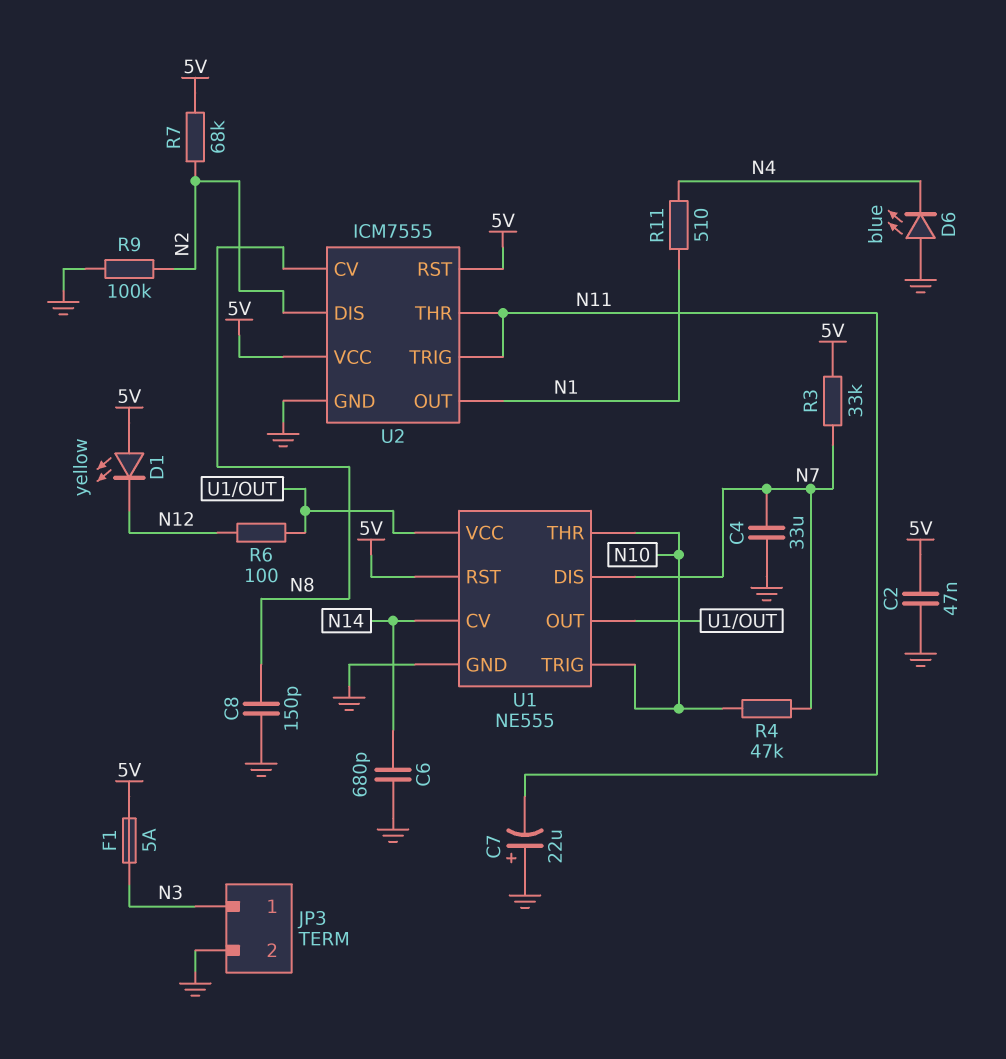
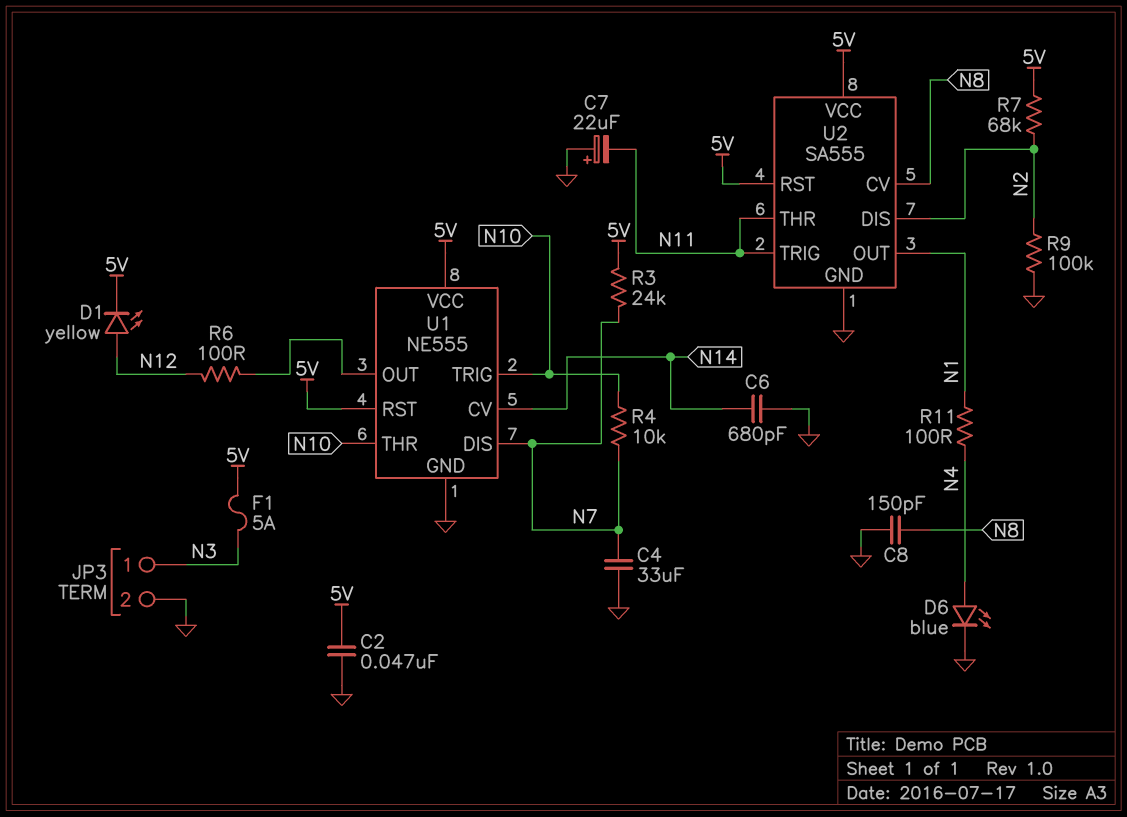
D1: LED yellow (A 5V, K N12) -> LED yellow (A N12, K 5V)
D6: LED blue (A GND, K N4) -> LED blue (A N4, K GND)
R3: 33k (5V, N7) -> 24k (5V, N7)
R4: 47k (N7, N10) -> 10k (N7, N10)
R11: 510 (N1, N4) -> 100 (N1, N4)
U1 pin VCC: U1/OUT -> 5V
U2: ICM7555 -> SA555

